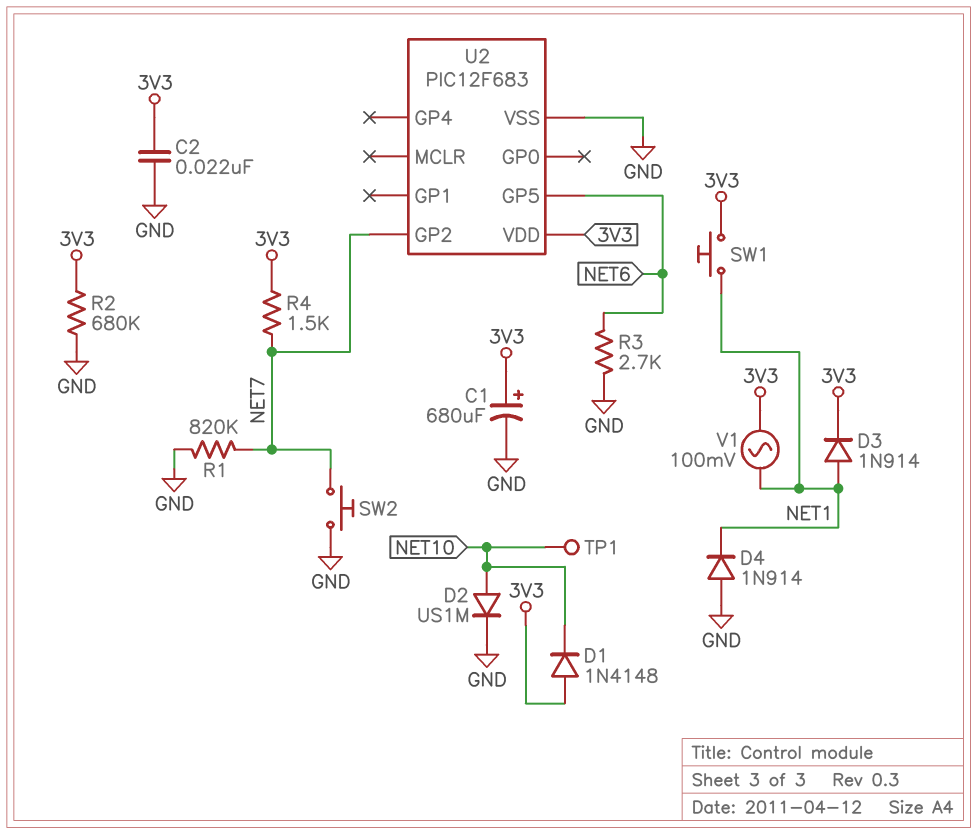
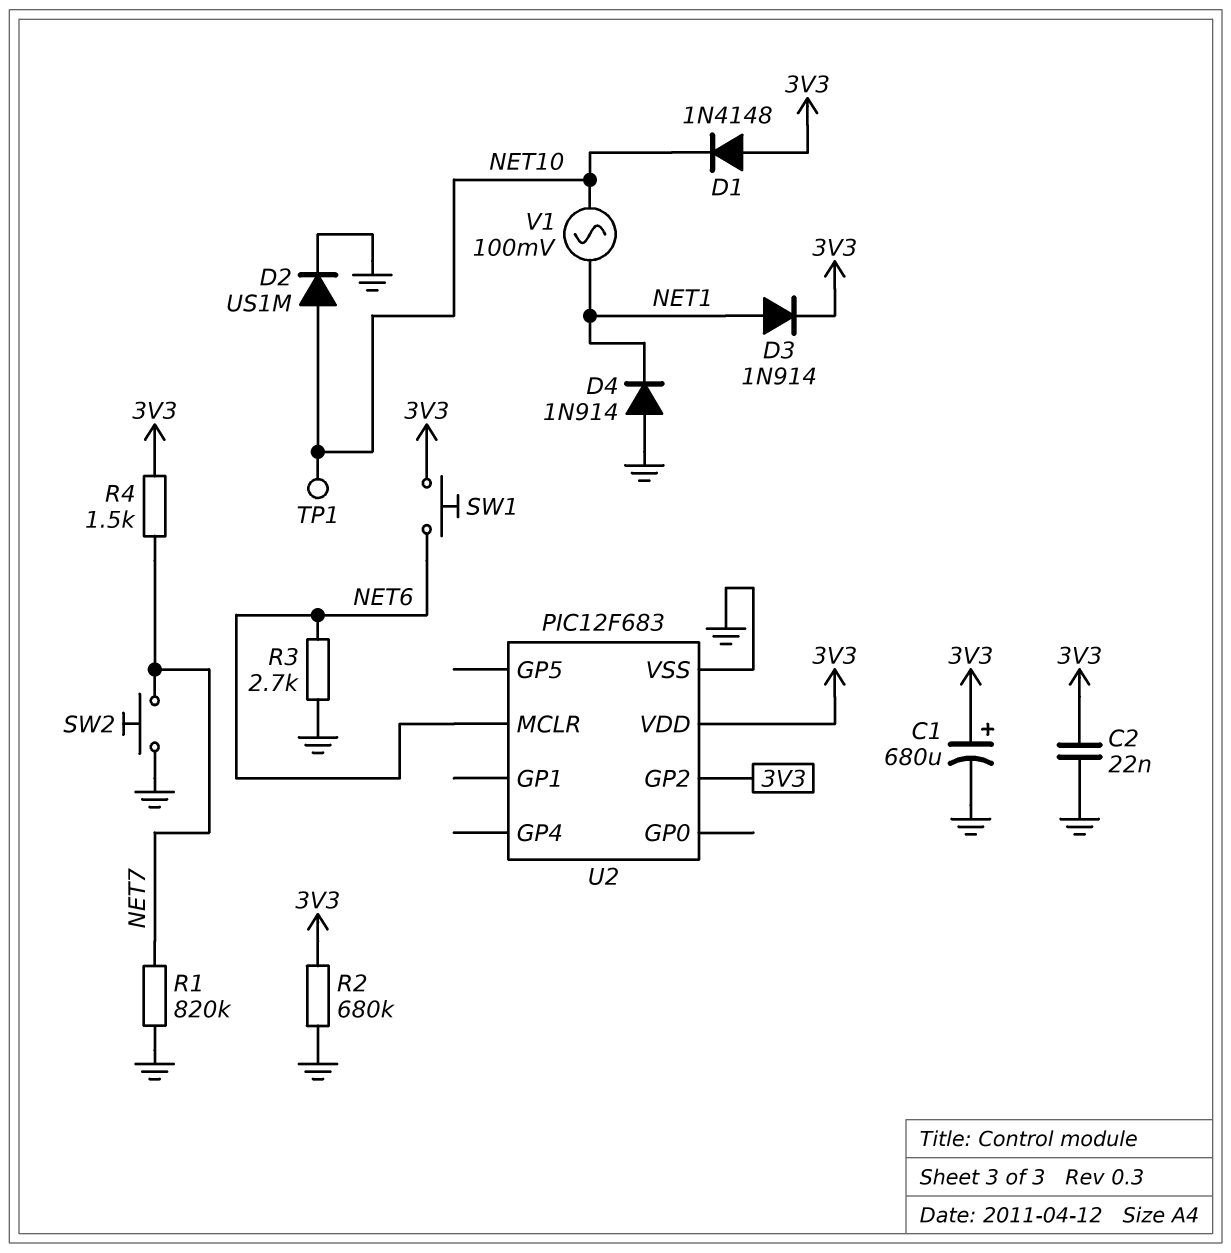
SW1: button (3V3, NET1) -> button (3V3, NET6)
U2 pin GP2: NET7 -> 3V3
U2 pin GP5: NET6 -> none
U2 pin MCLR: none -> NET6
V1: AC 100mV (3V3, NET1) -> AC 100mV (NET1, NET10)

